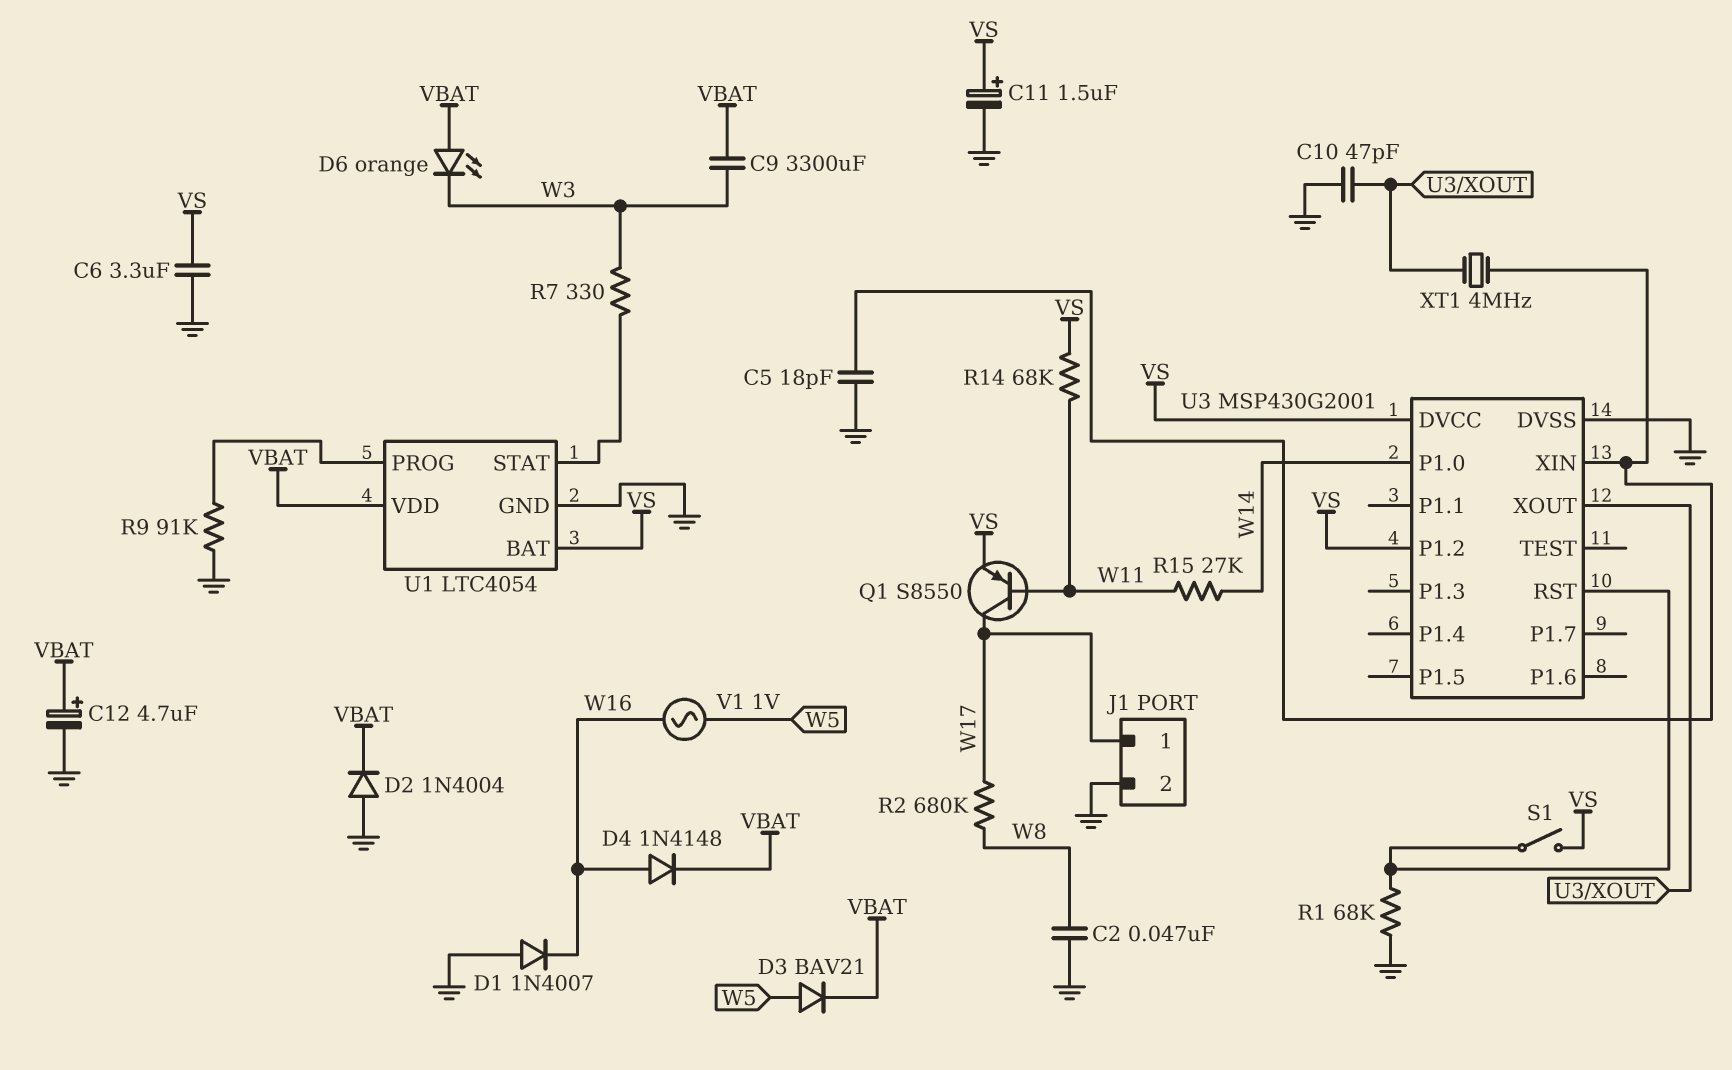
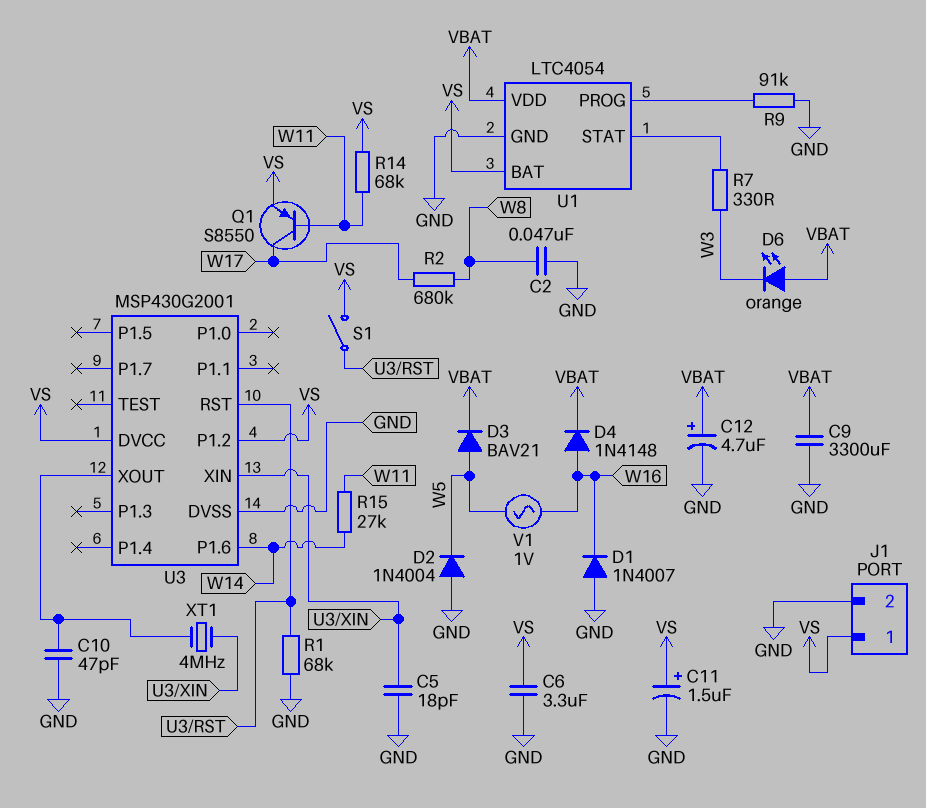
C9: 3300uF (VBAT, W3) -> 3300uF (GND, VBAT)
D2: diode 1N4004 (A GND, K VBAT) -> diode 1N4004 (A GND, K W5)
J1 pin 1: W17 -> VS
U3 pin P1.0: W14 -> none
U3 pin P1.6: none -> W14

